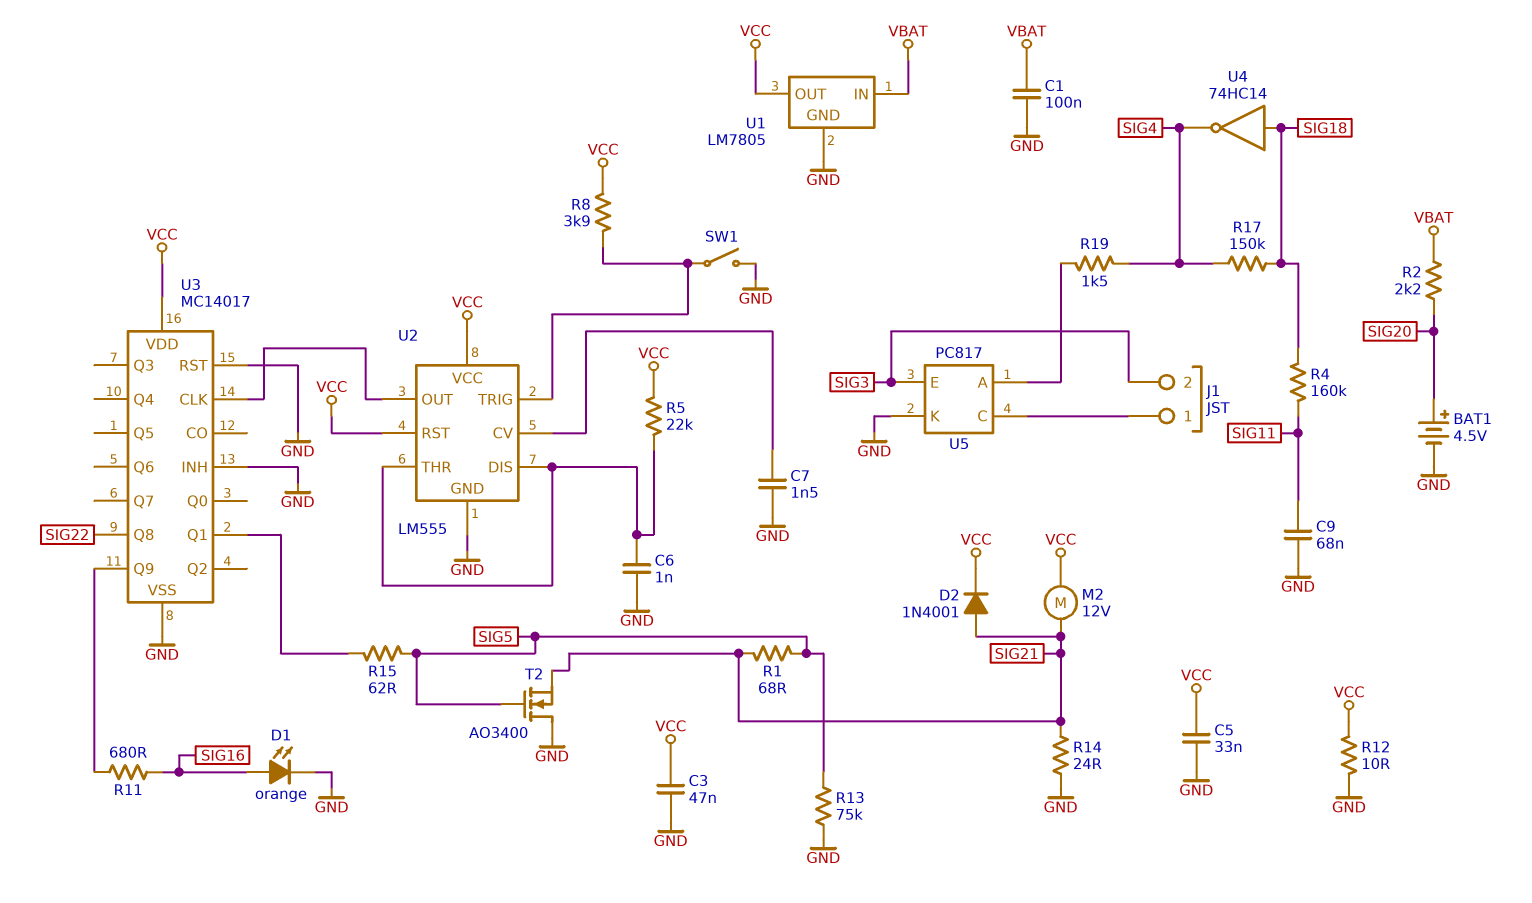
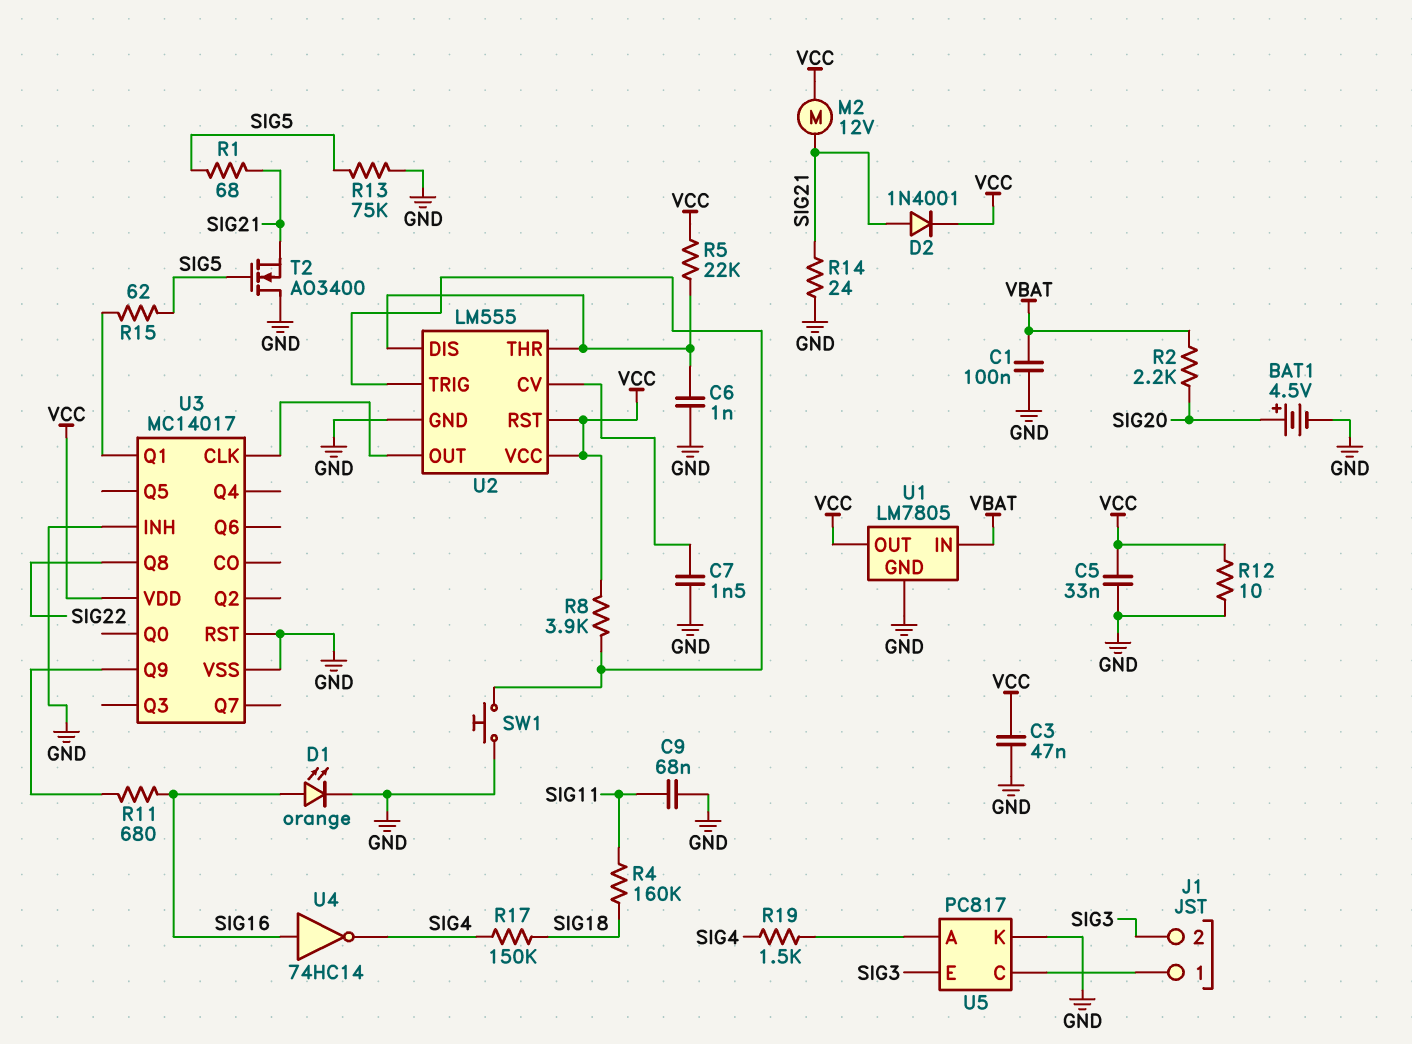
SW1: switch (GND, U2/TRIG) -> button (GND, U2/TRIG)
U4: NOT 74HC14 (in SIG18, out SIG4) -> NOT 74HC14 (in SIG16, out SIG4)

